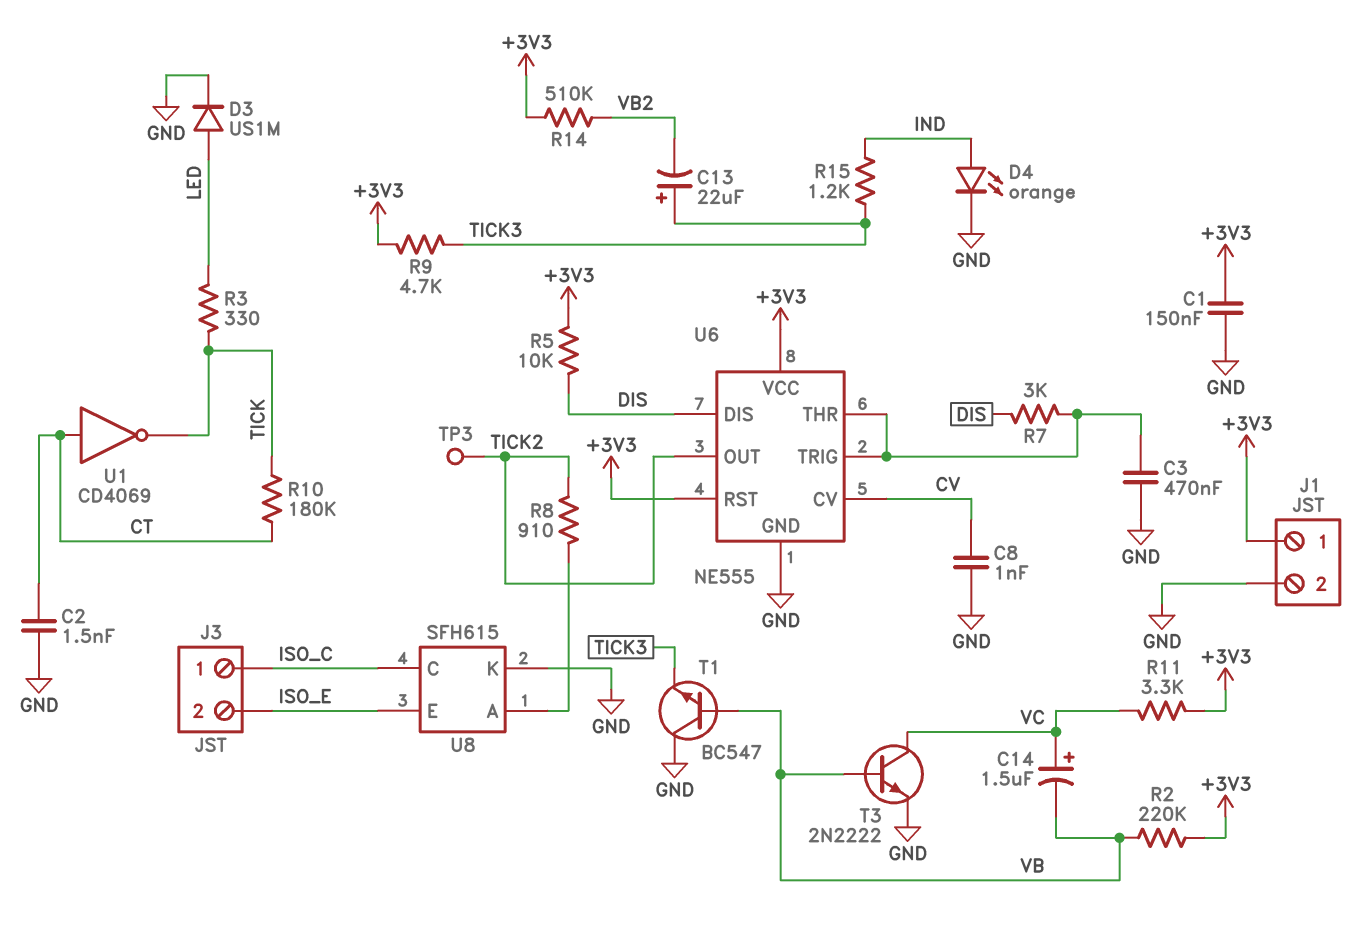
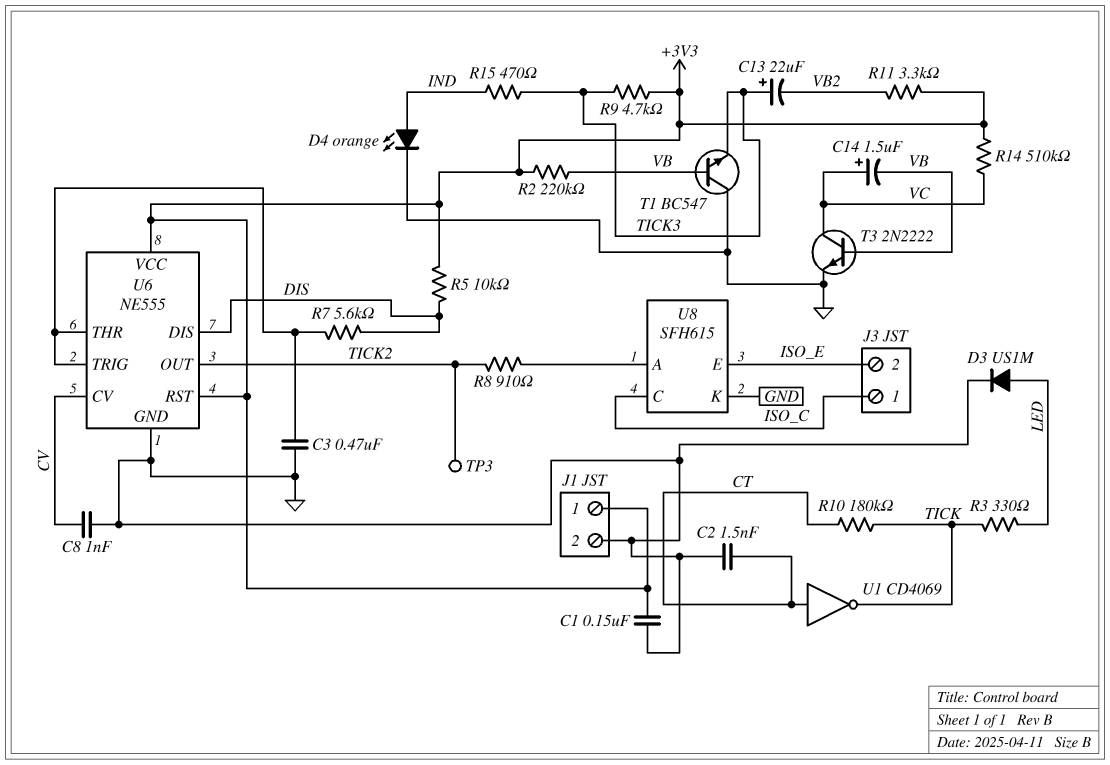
R7: 3k (DIS, U6/THR) -> 5.6k (DIS, U6/THR)
R11: 3.3k (+3V3, VC) -> 3.3k (+3V3, VB2)
R14: 510k (+3V3, VB2) -> 510k (+3V3, VC)
R15: 1.2k (IND, TICK3) -> 470 (IND, TICK3)

